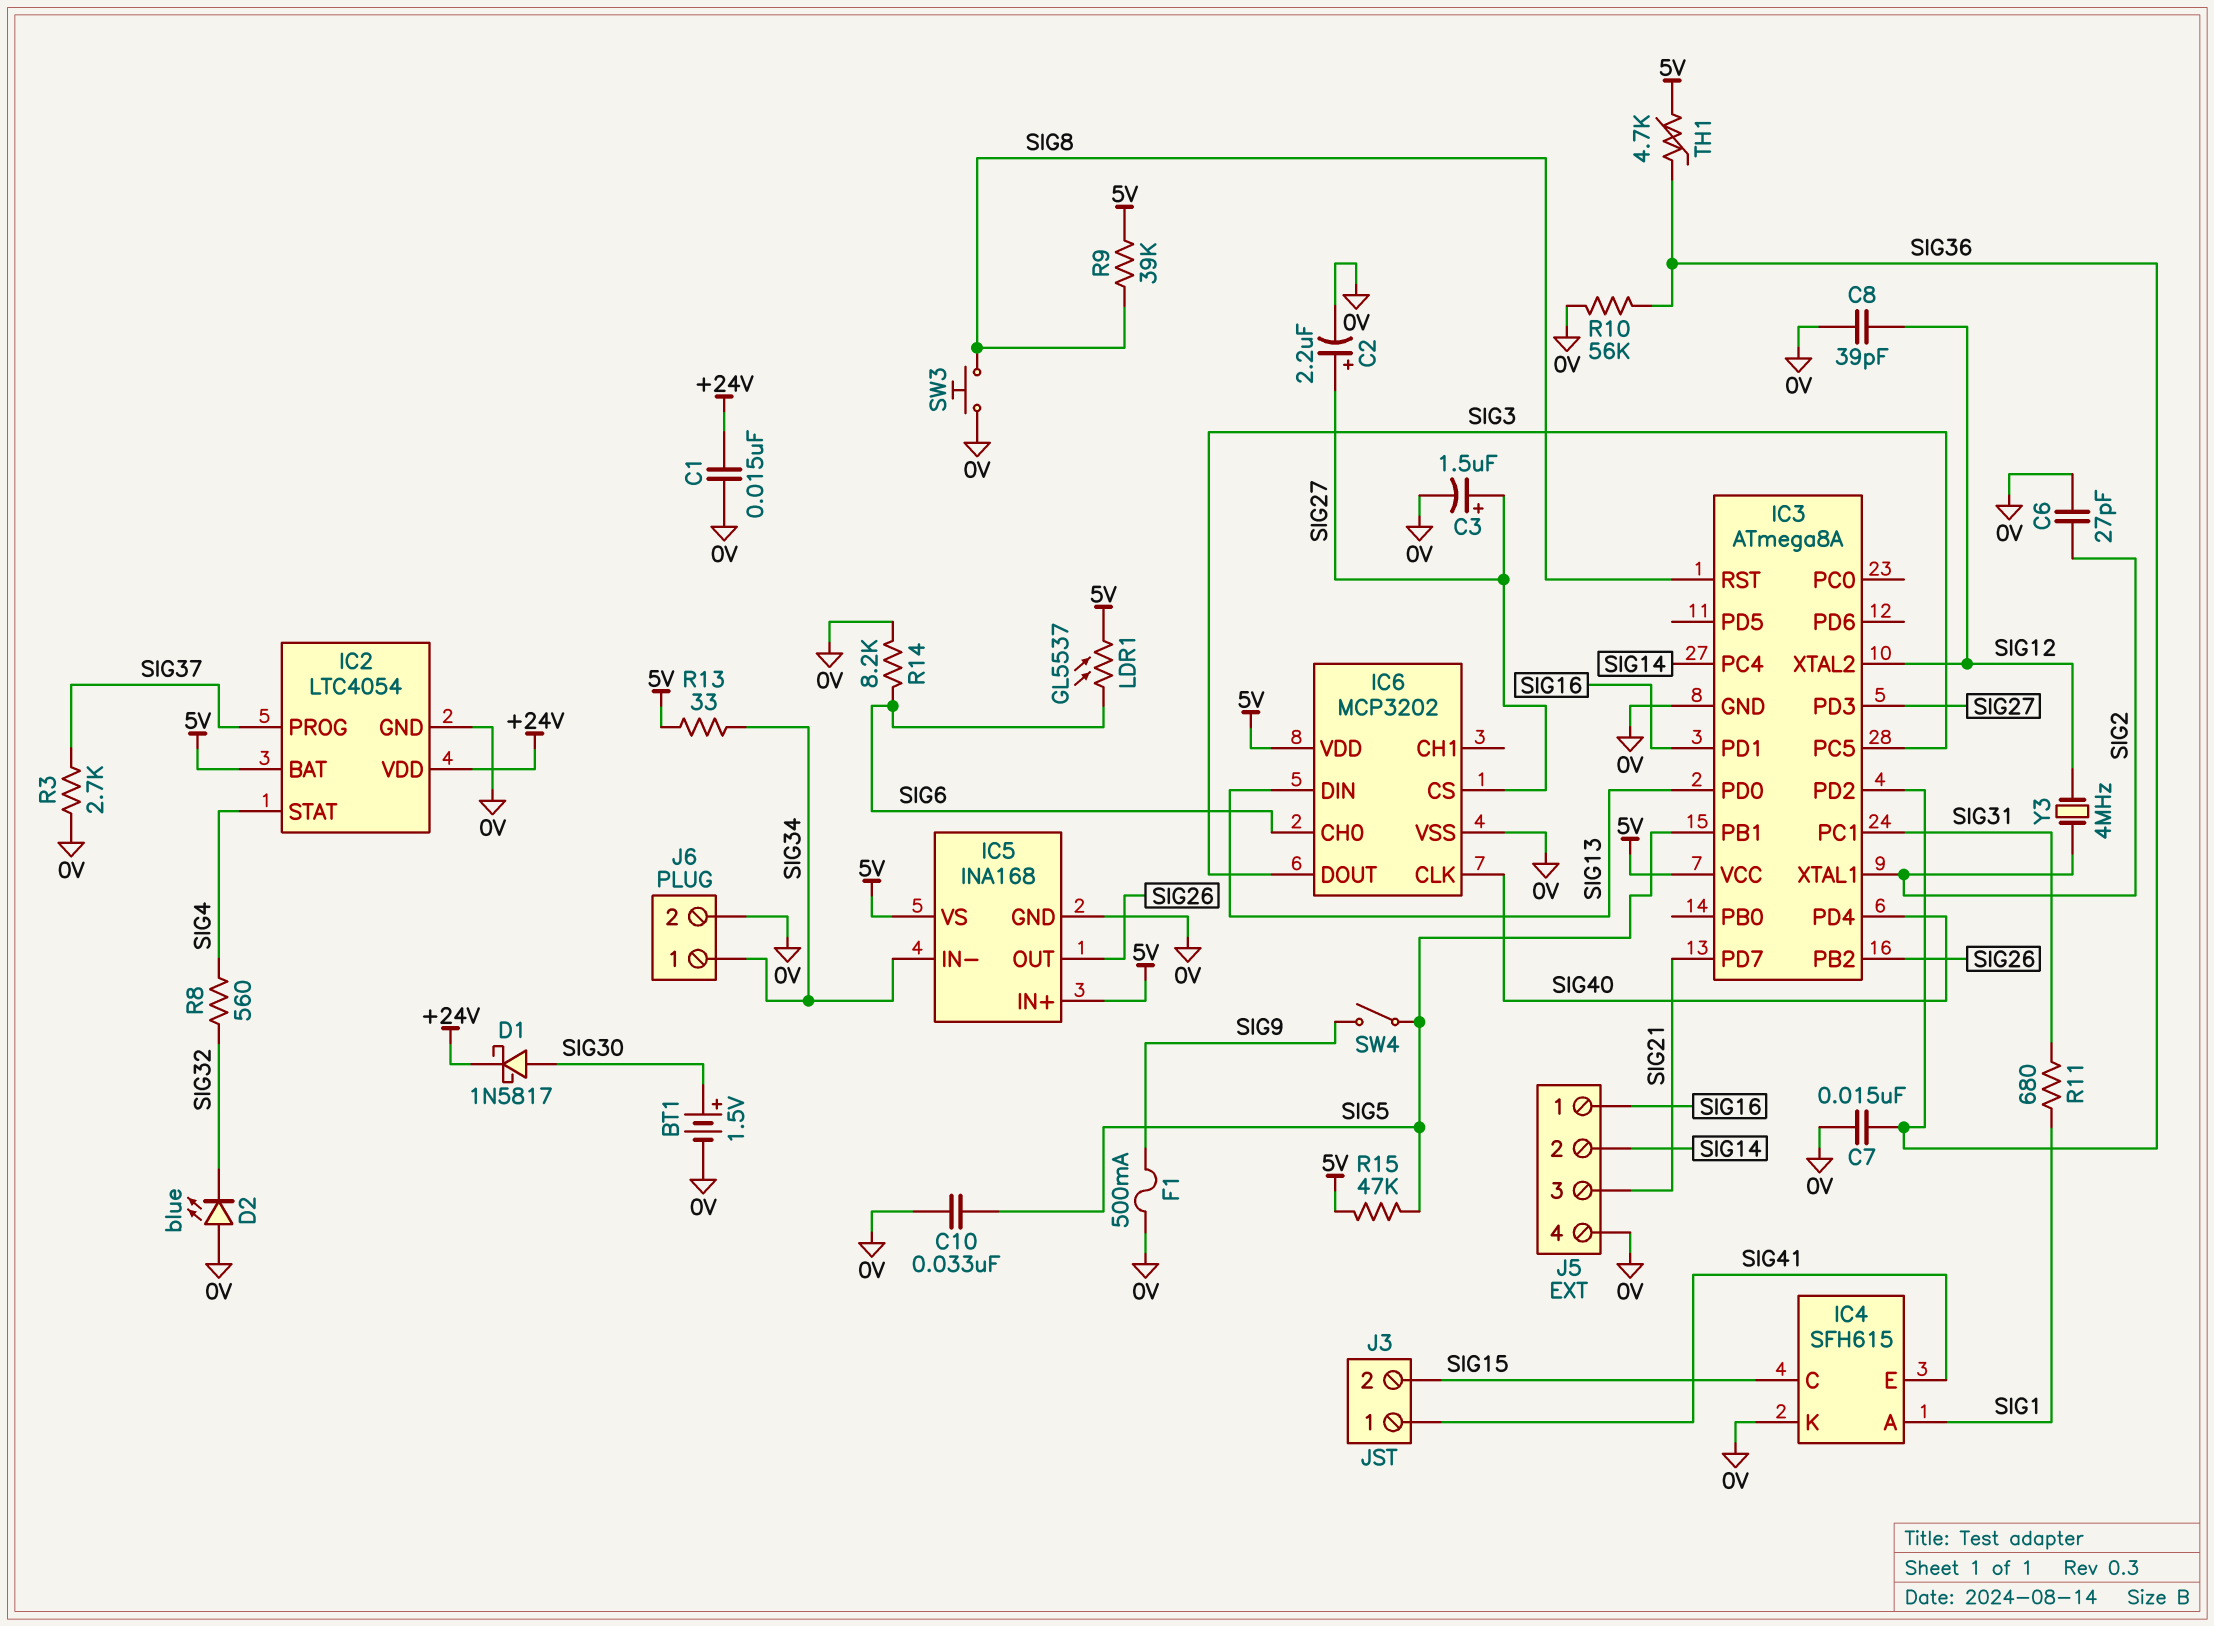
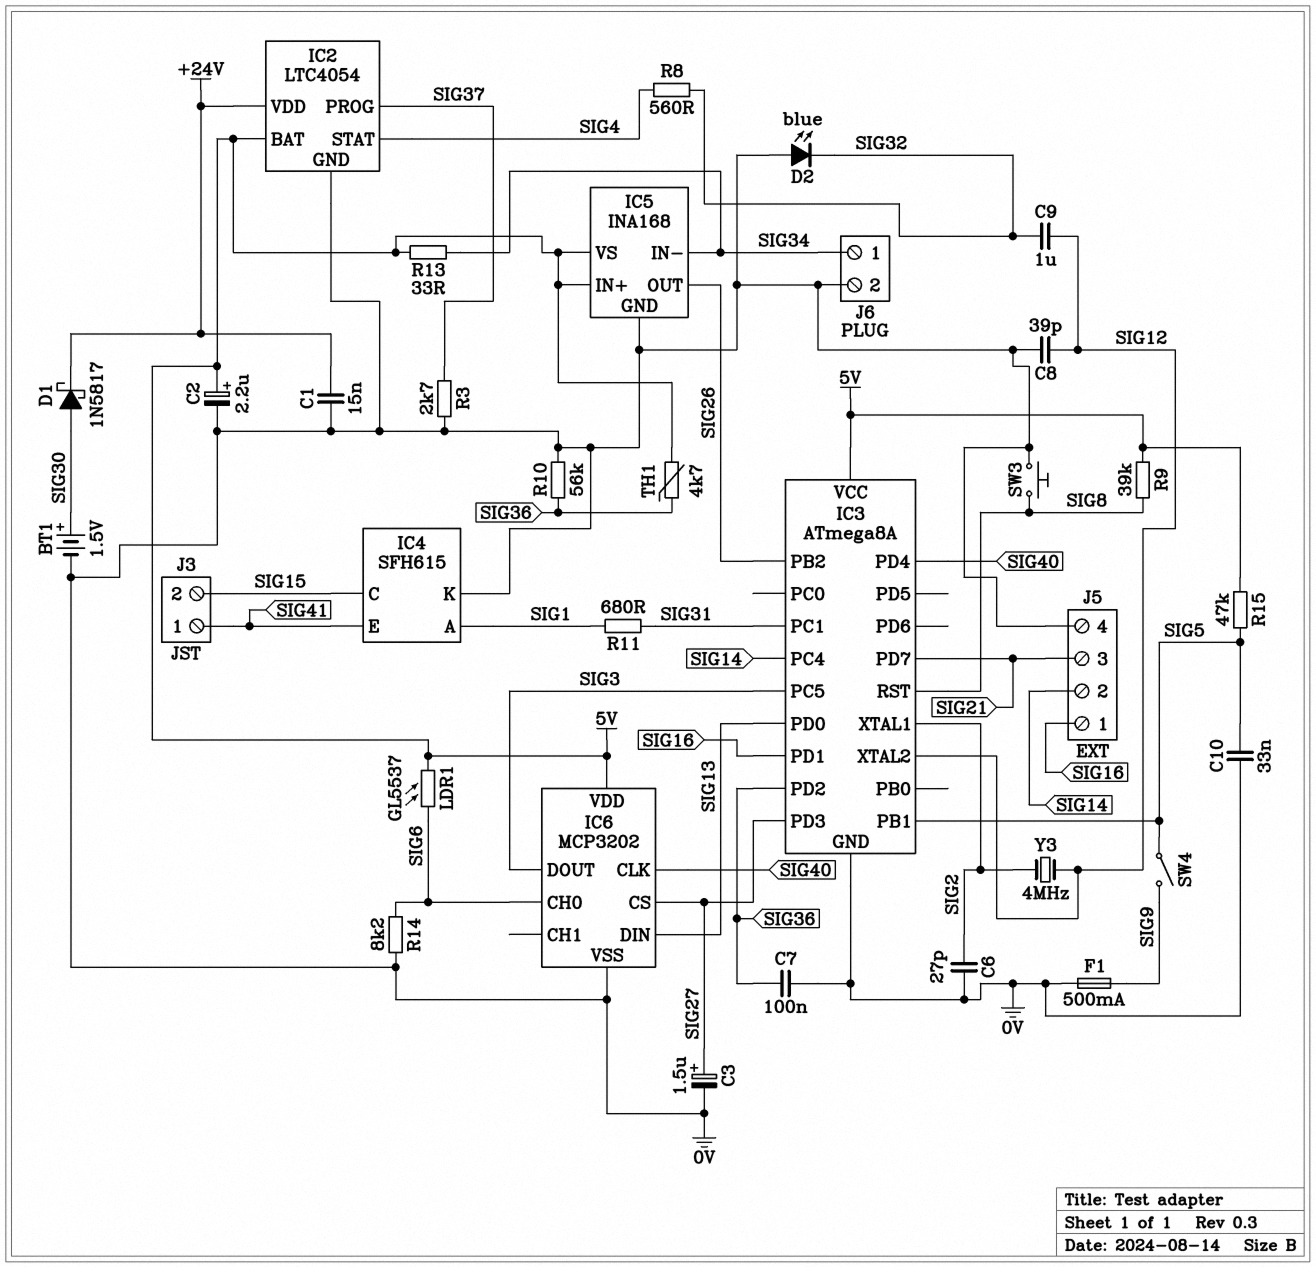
C2: 2.2uF (plus SIG27, minus 0V) -> 2.2uF (plus 5V, minus 0V)
C7: 15nF (0V, SIG36) -> 100nF (0V, SIG36)
C9: none -> 1uF (SIG12, SIG32)

